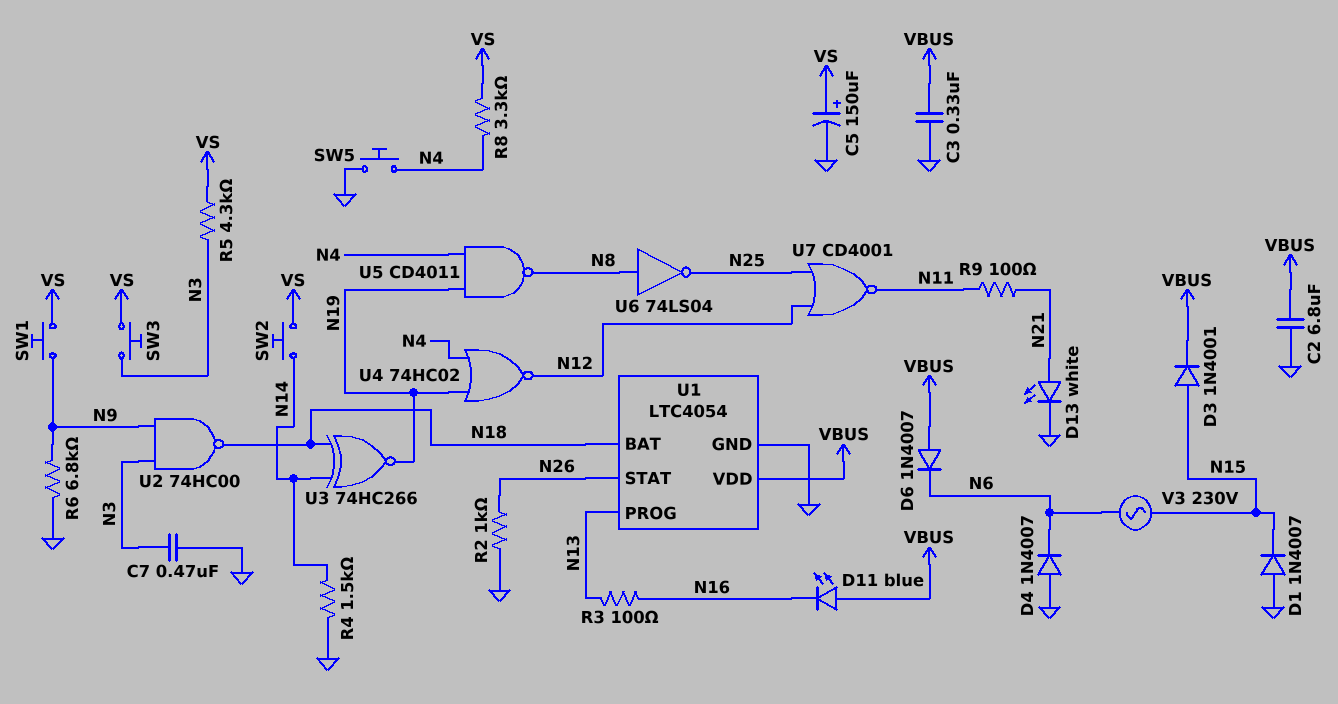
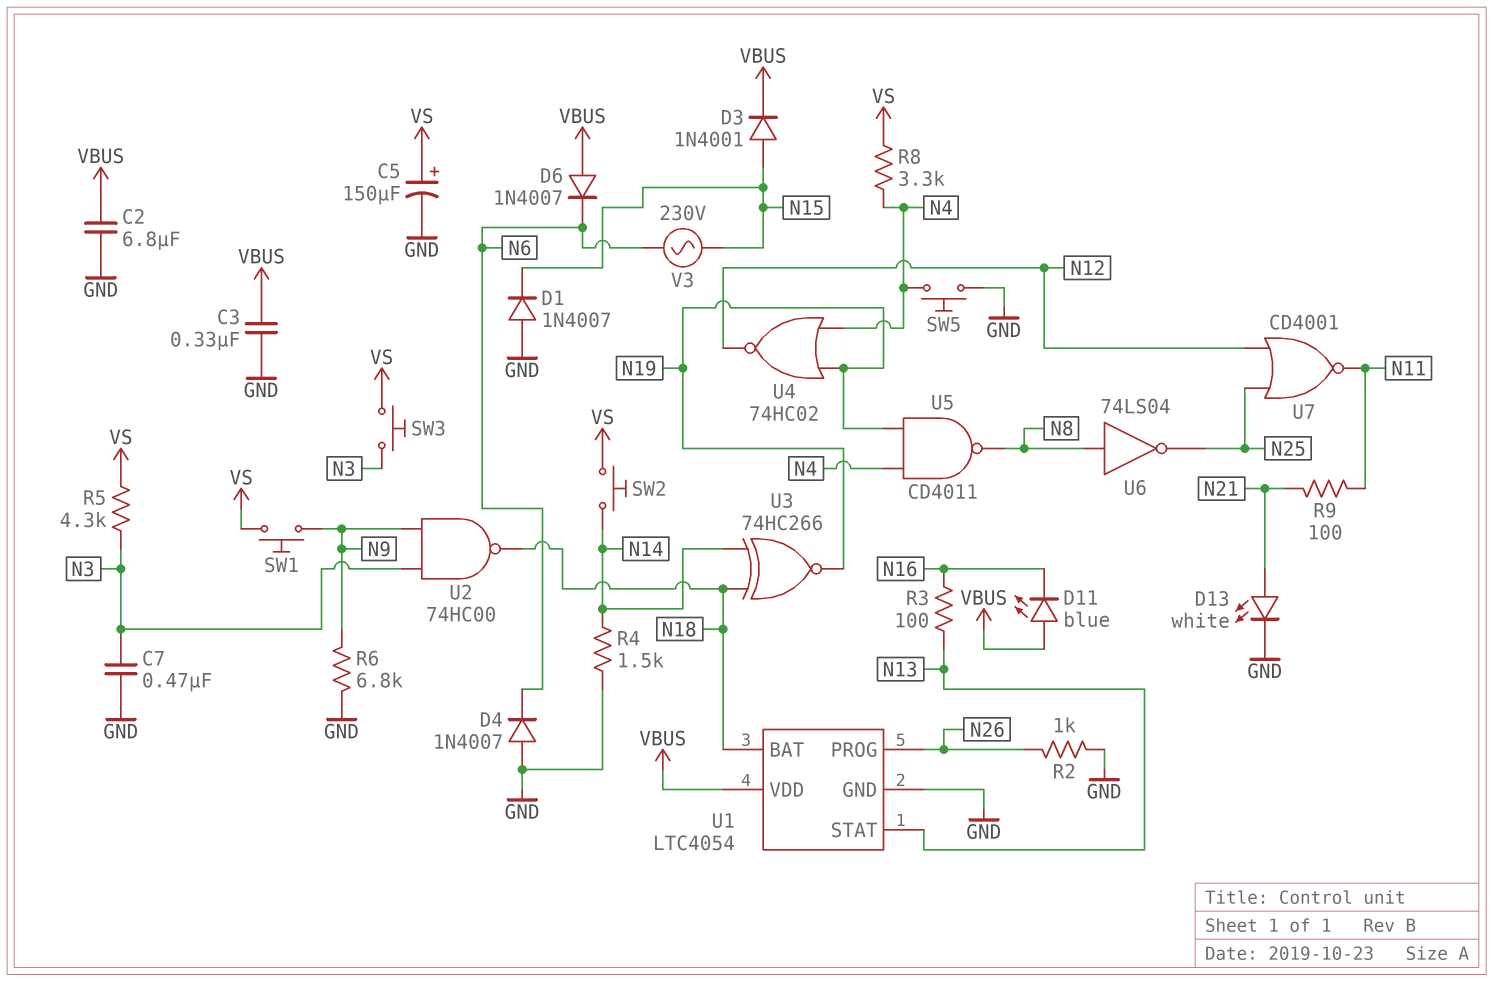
U1 pin PROG: N13 -> N26
U1 pin STAT: N26 -> N13

